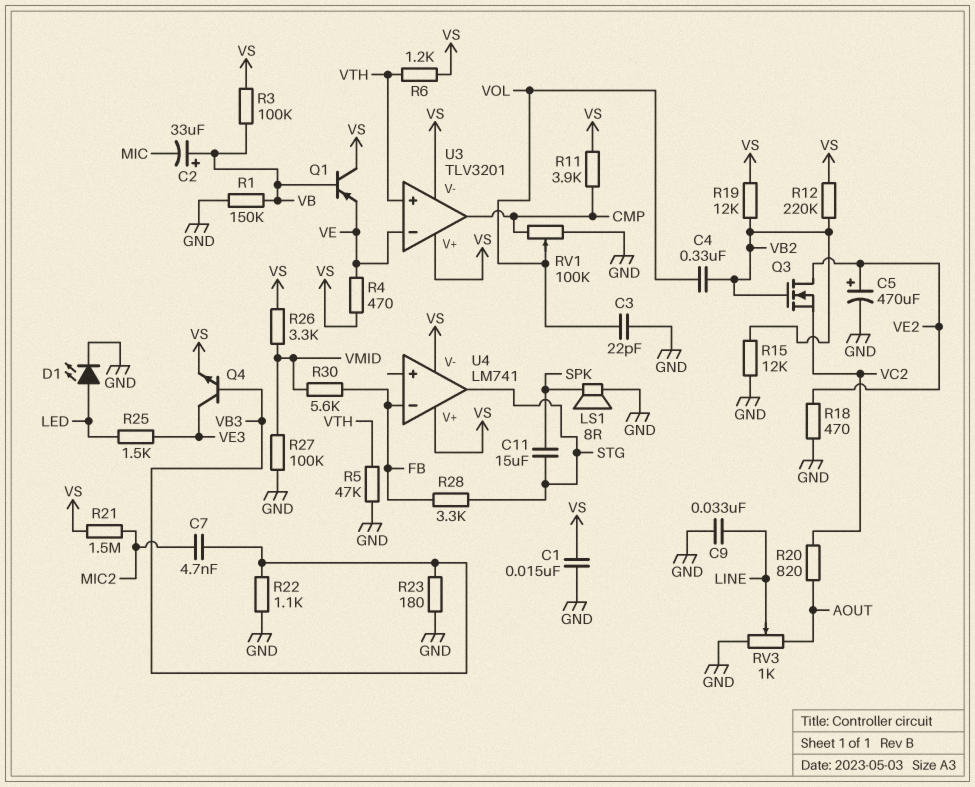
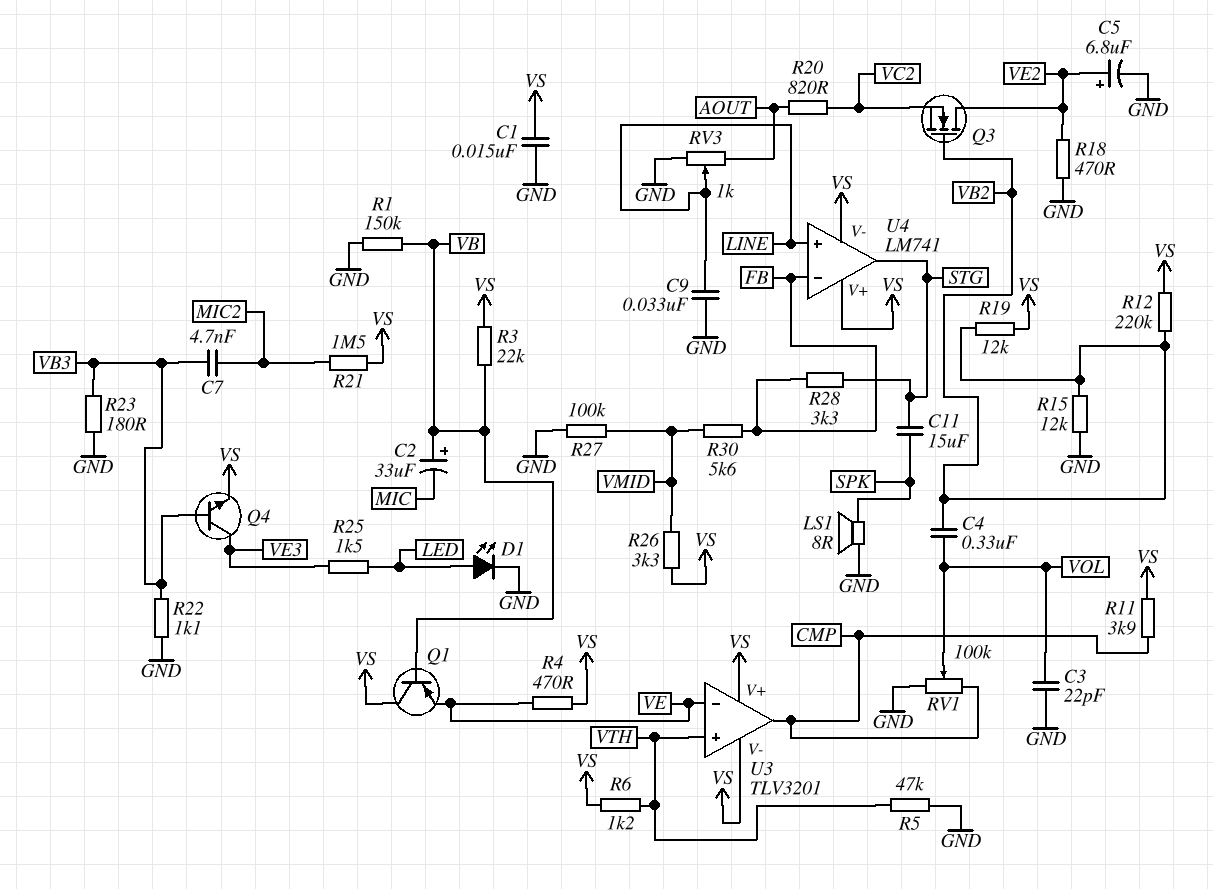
C5: 470uF (plus VE2, minus GND) -> 6.8uF (plus VE2, minus GND)
R3: 100k (VB, VS) -> 22k (VB, VS)
U4 pin in+: none -> LINE

